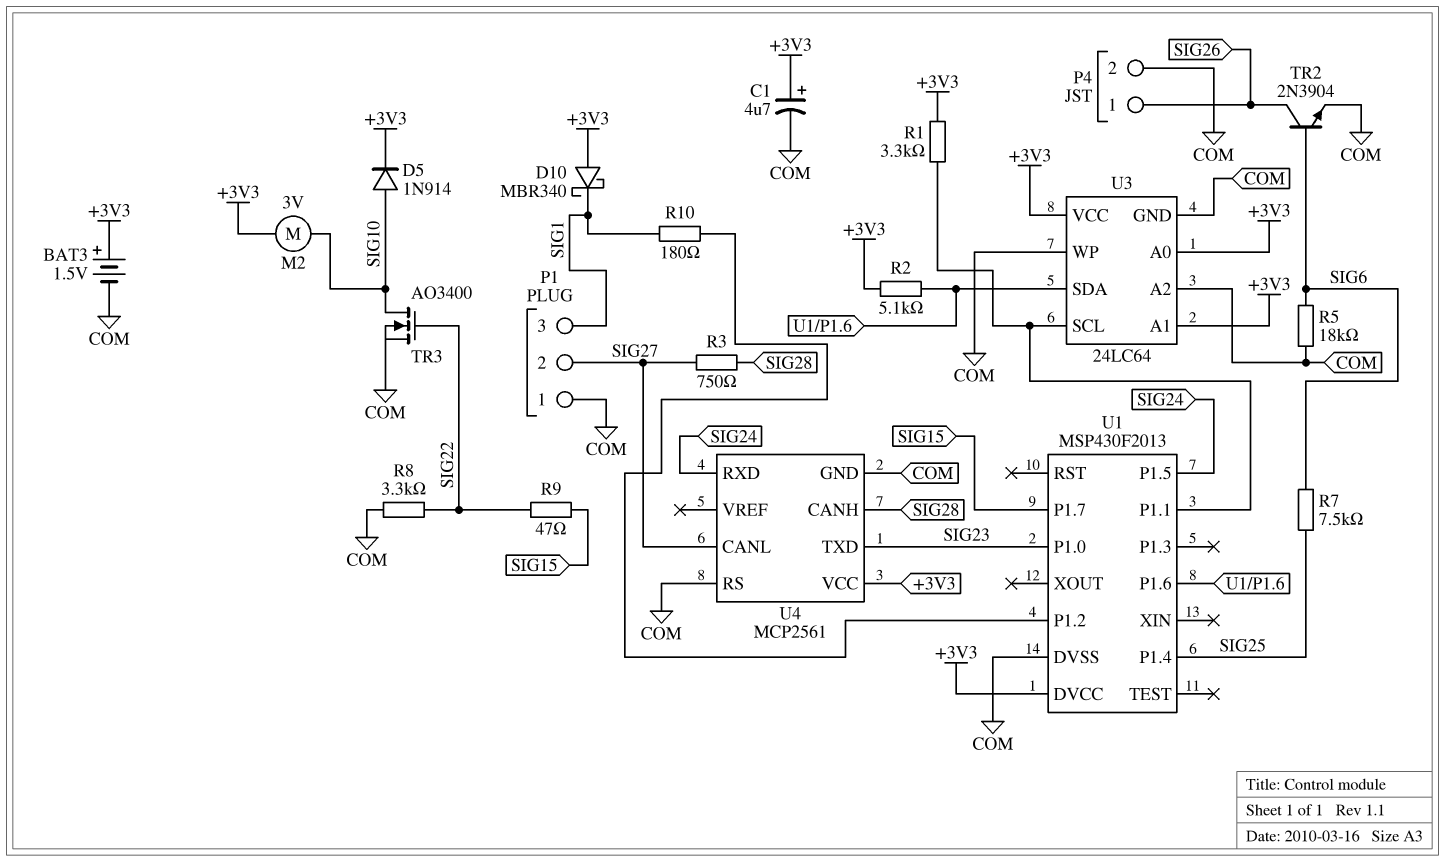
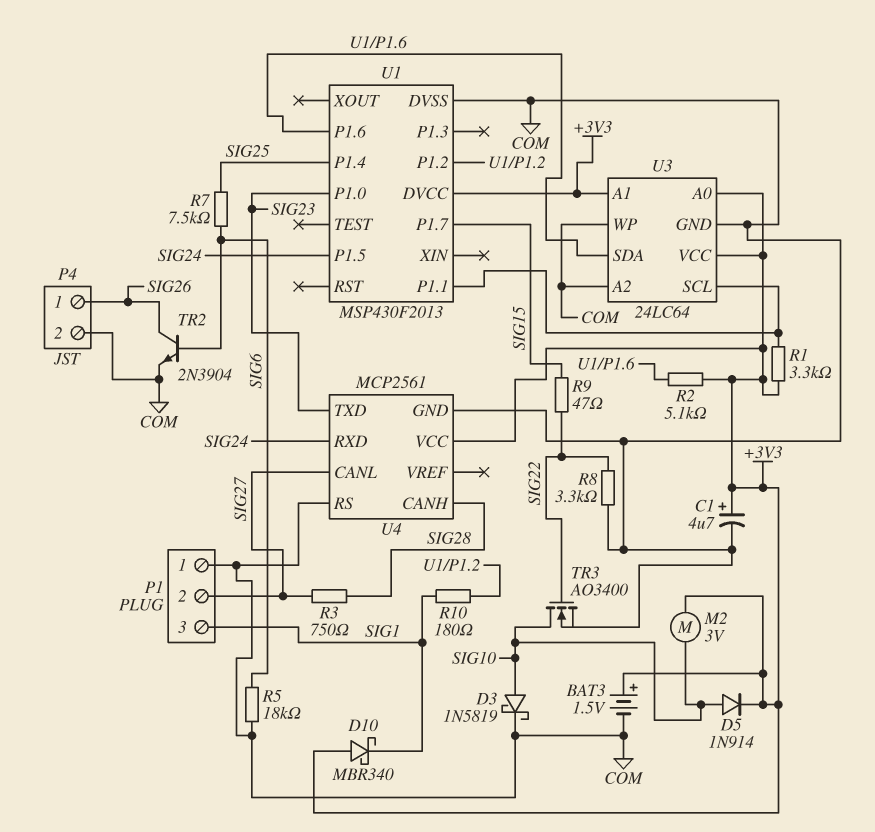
D3: none -> schottky 1N5819 (A SIG10, K COM)

